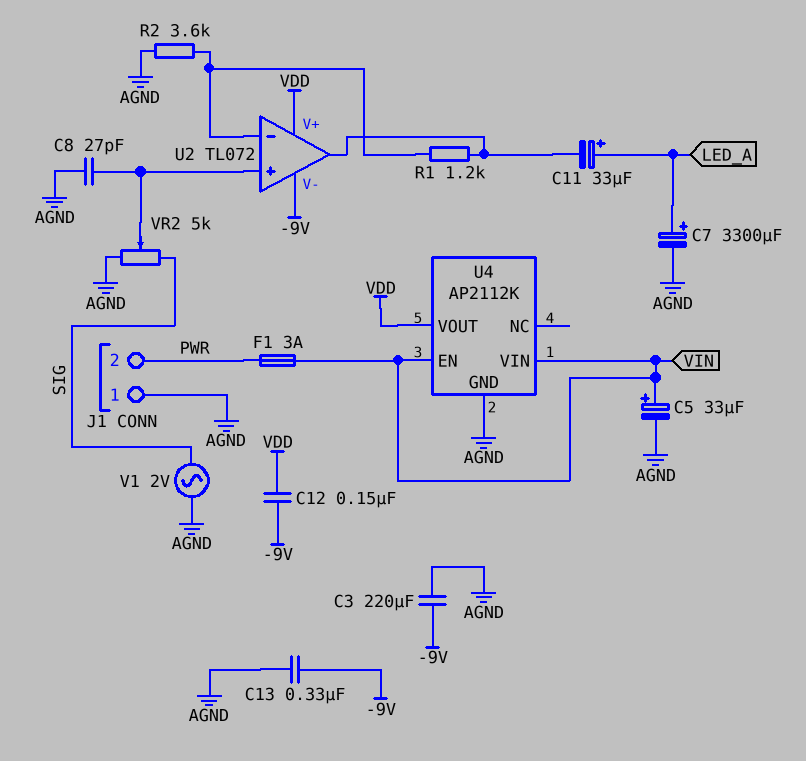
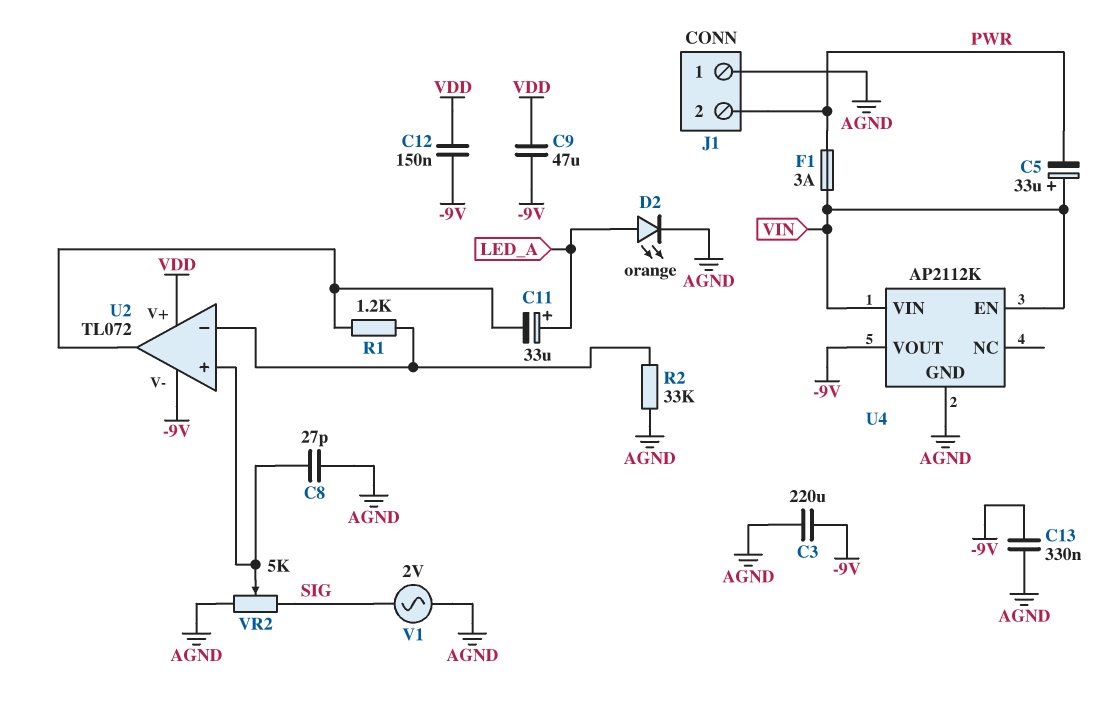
C5: 33uF (plus VIN, minus AGND) -> 33uF (plus VIN, minus PWR)
C7: 3300uF (plus LED_A, minus AGND) -> none
C9: none -> 47uF (-9V, VDD)
D2: none -> LED orange (A LED_A, K AGND)
R2: 3.6k (AGND, U2/in-) -> 33k (AGND, U2/in-)
U4 pin VOUT: VDD -> -9V

